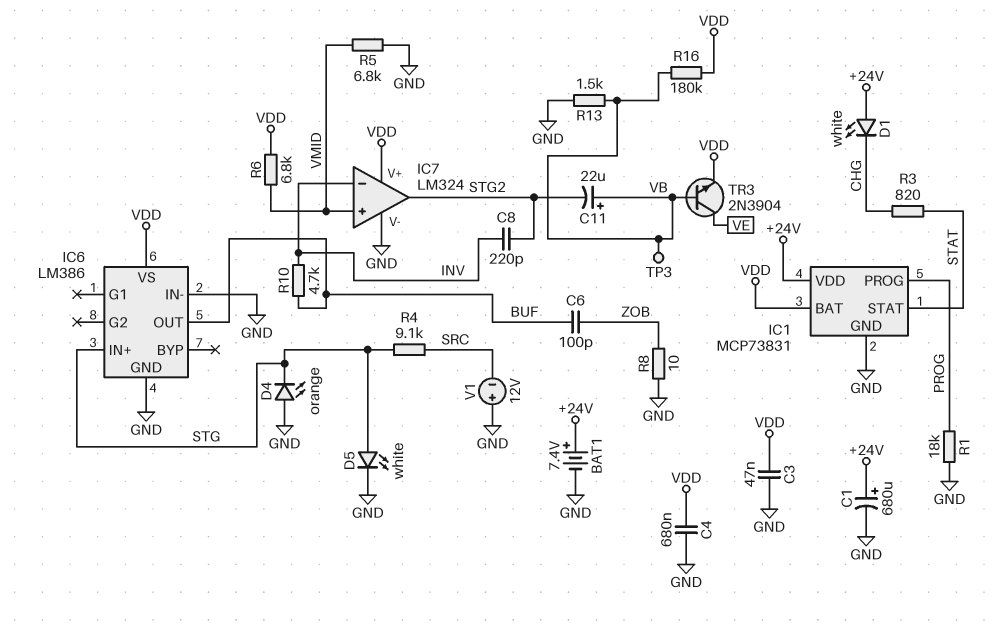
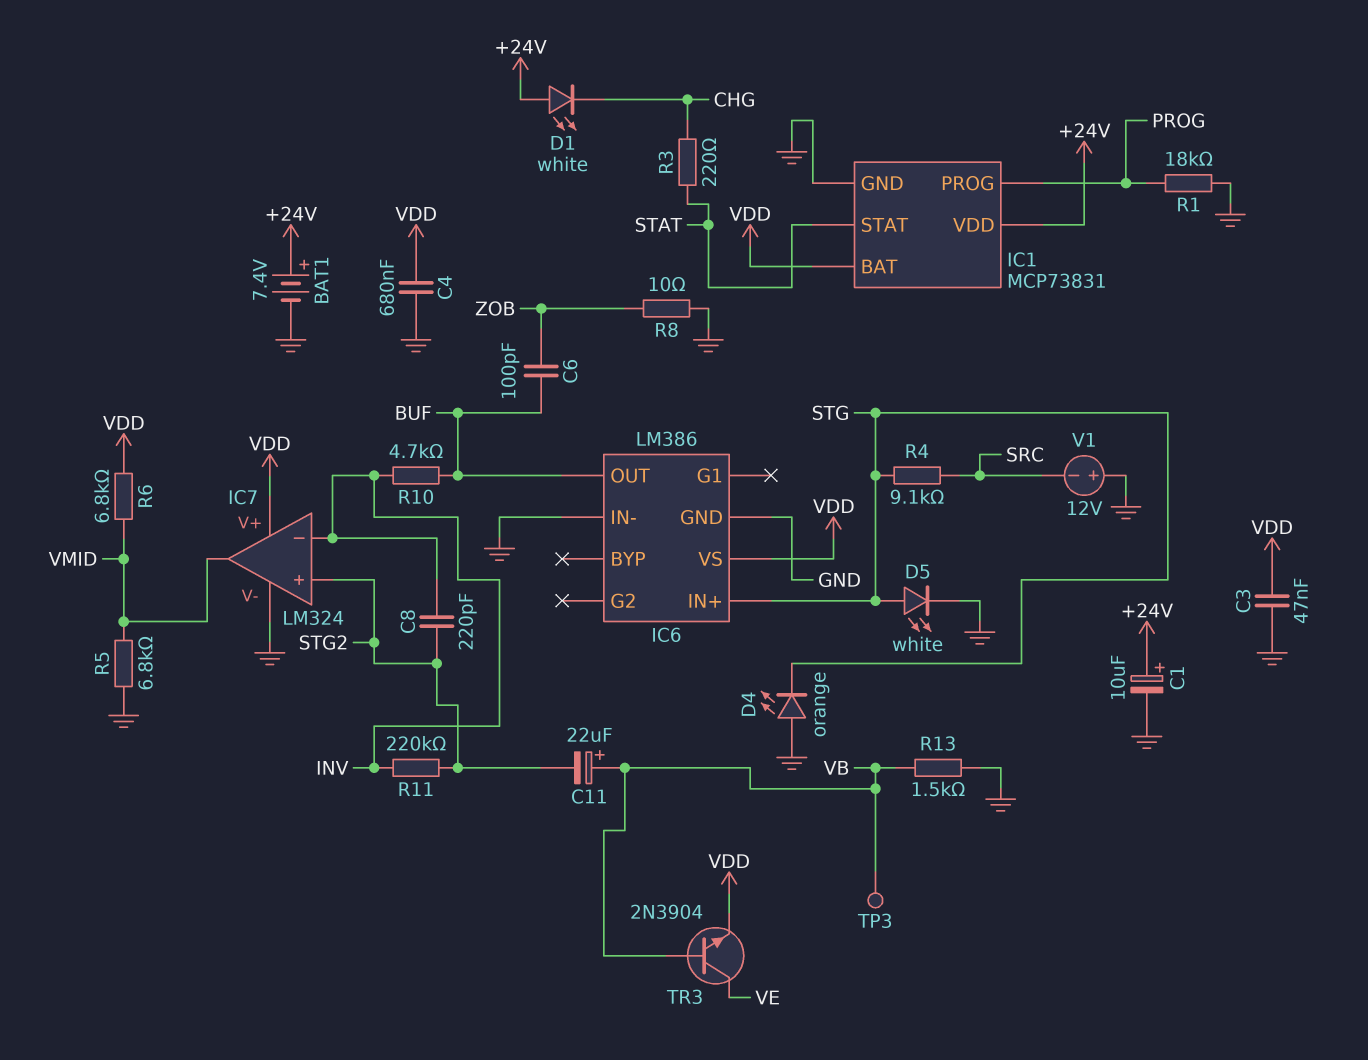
C1: 680uF (plus +24V, minus GND) -> 10uF (plus +24V, minus GND)
IC7 pin in+: VMID -> STG2
IC7 pin out: STG2 -> VMID
R3: 820 (CHG, STAT) -> 220 (CHG, STAT)
R11: none -> 220k (INV, STG2)
R16: 180k (VB, VDD) -> none

